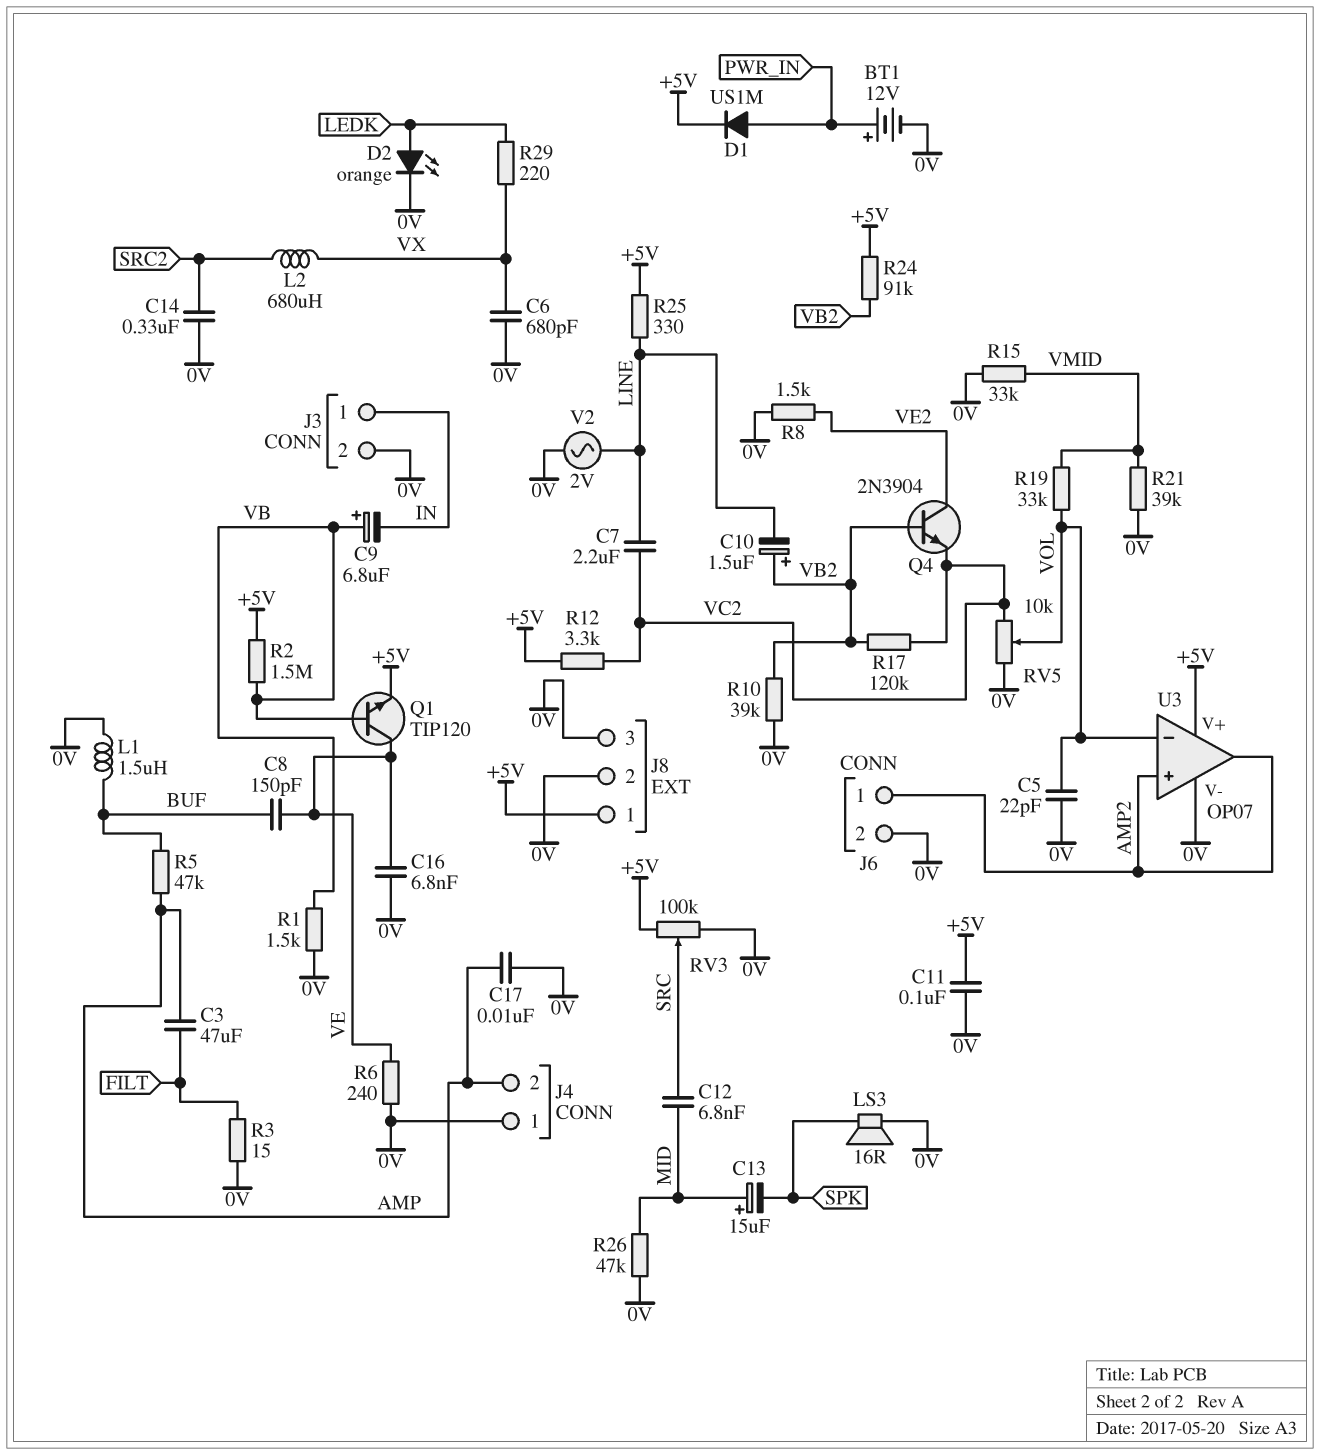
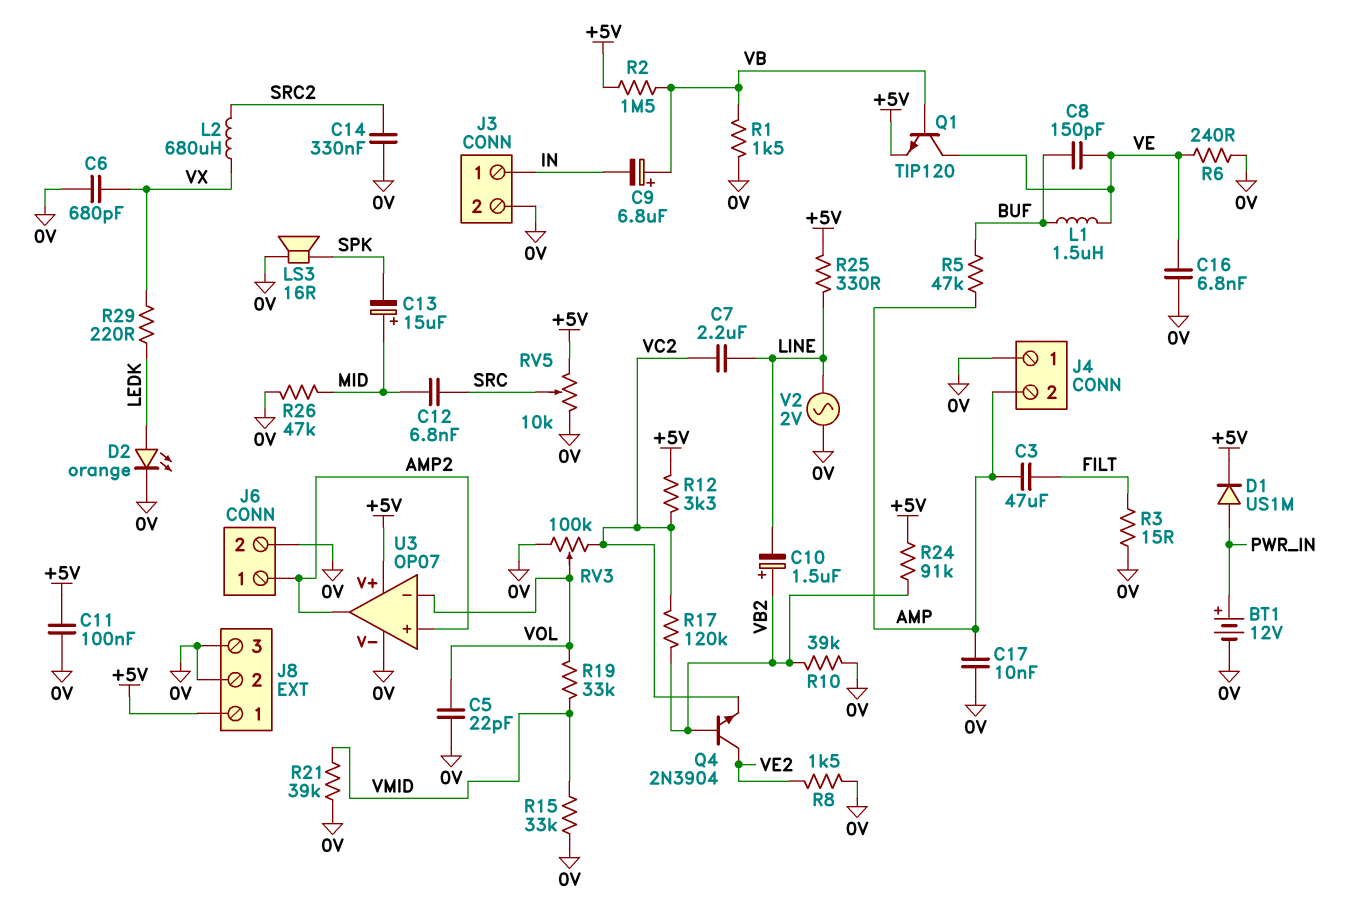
L1: 1.5uH (0V, BUF) -> 1.5uH (BUF, VE)
RV3: 100k (+5V, 0V, wiper SRC) -> 100k (0V, VC2, wiper VOL)
RV5: 10k (0V, VC2, wiper VOL) -> 10k (+5V, 0V, wiper SRC)

